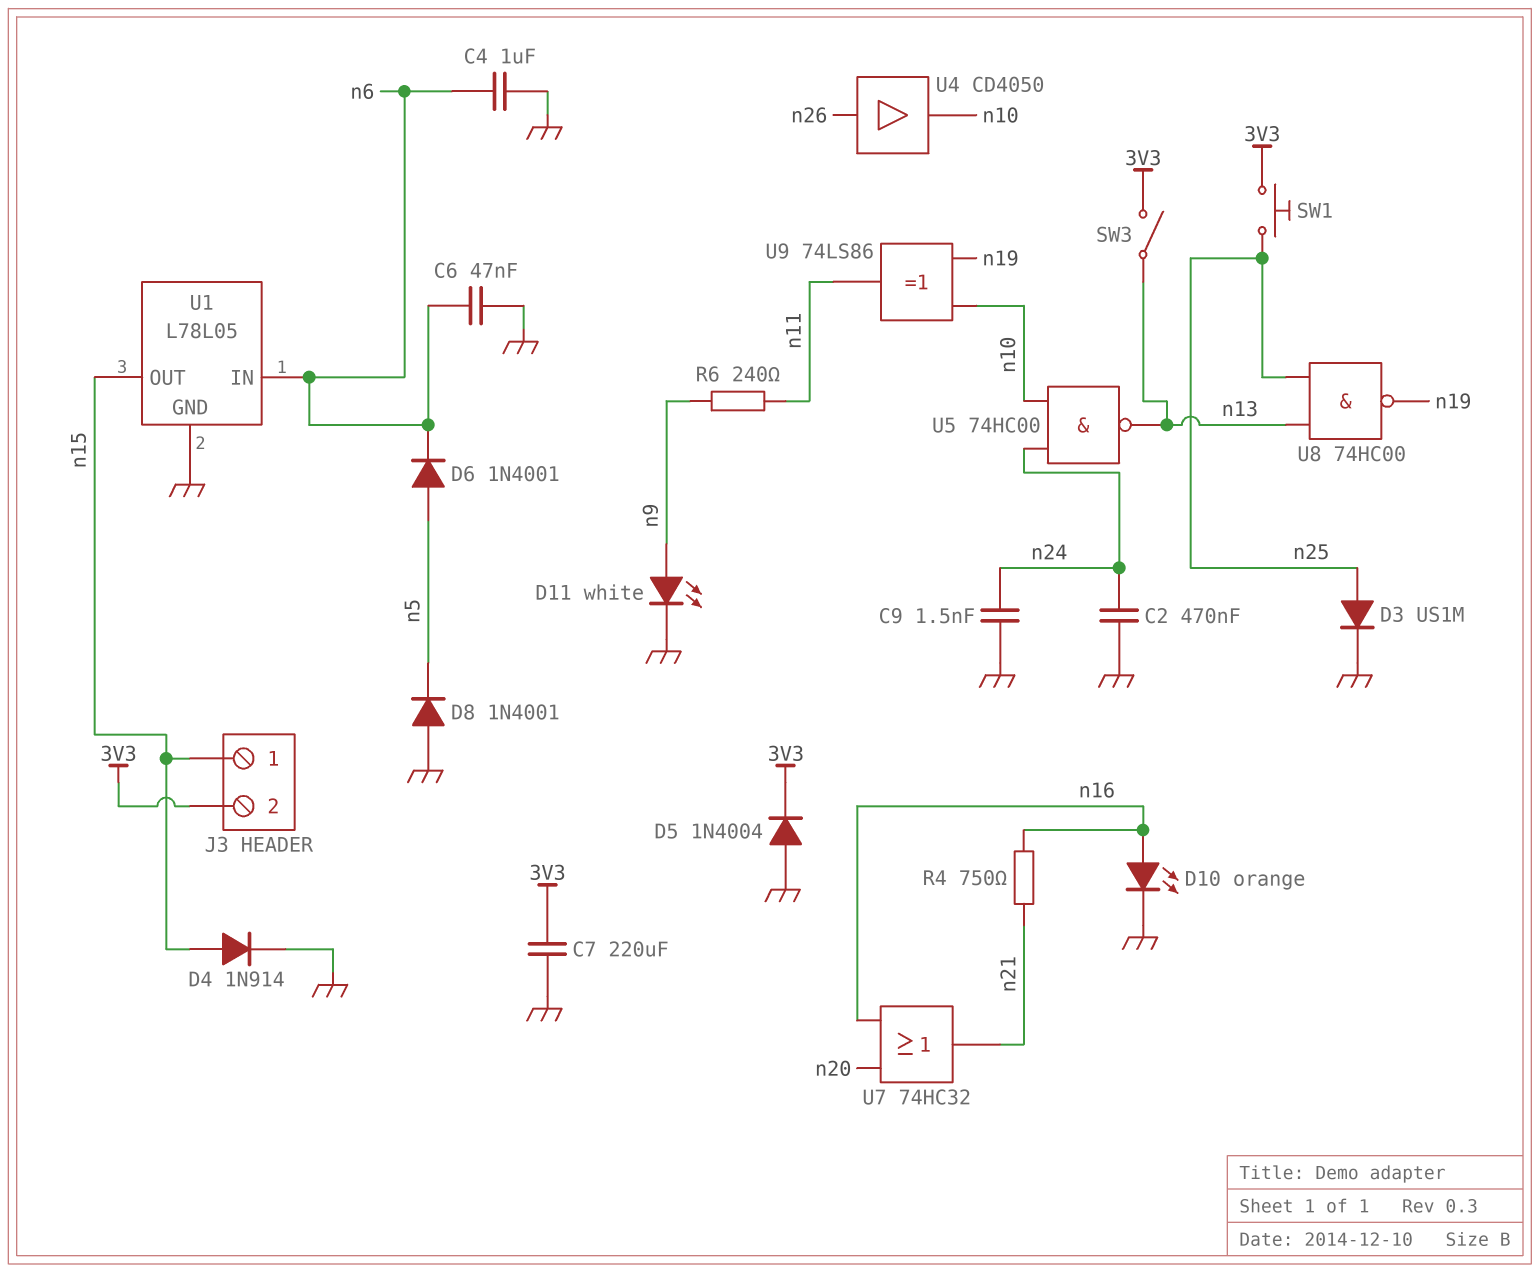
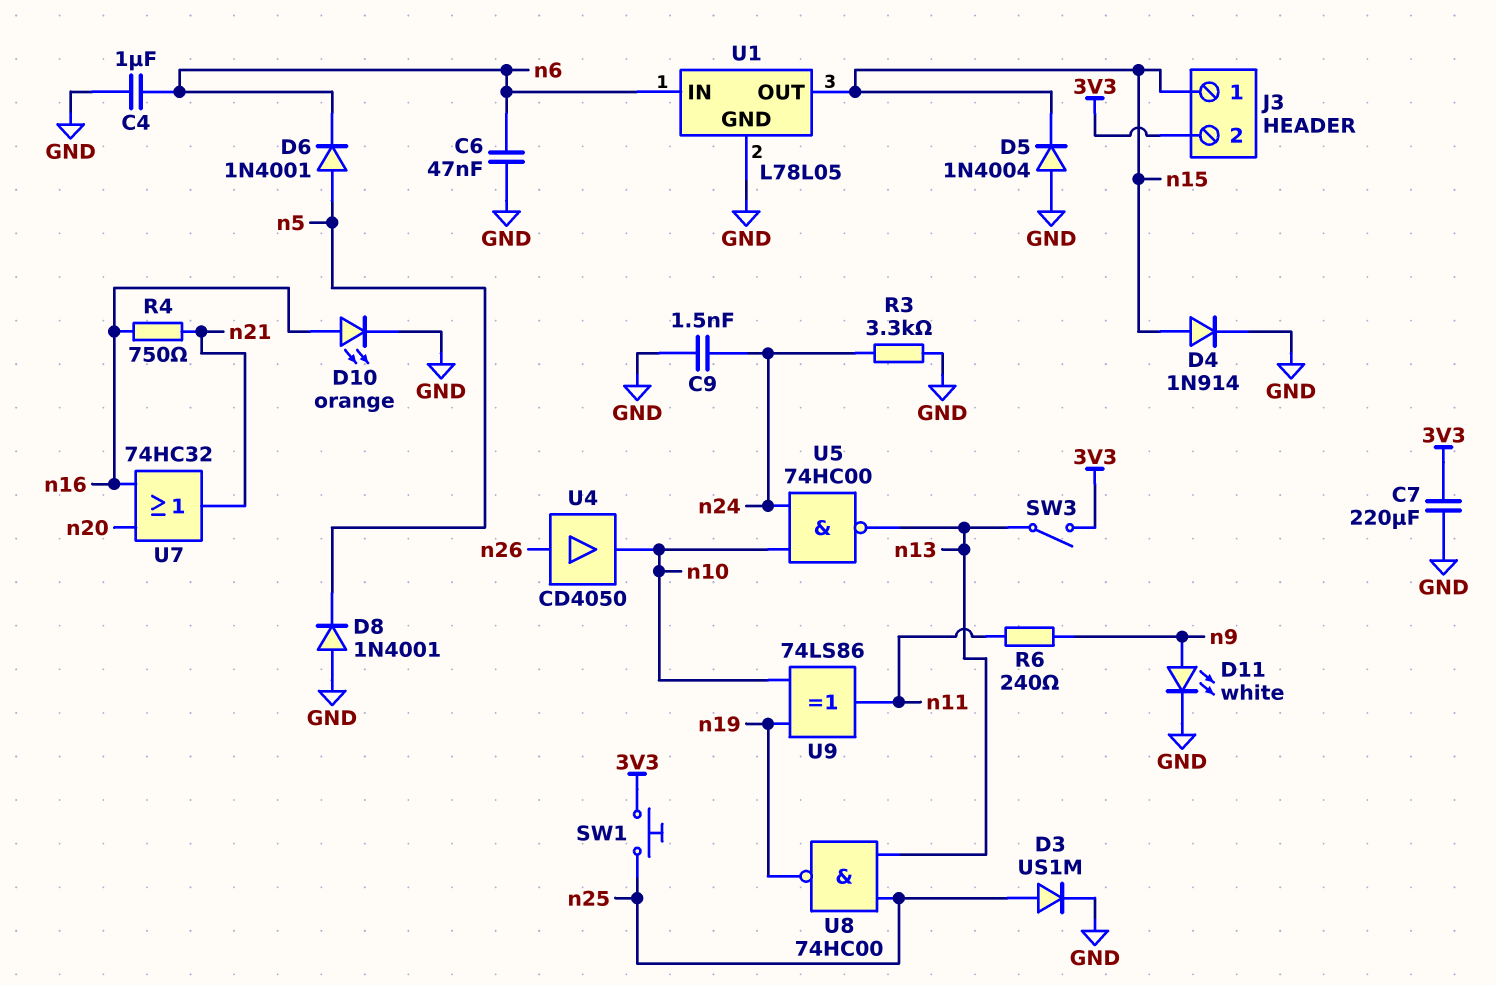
C2: 470nF (GND, n24) -> none
D5: diode 1N4004 (A GND, K 3V3) -> diode 1N4004 (A GND, K n15)
R3: none -> 3.3k (GND, n24)

